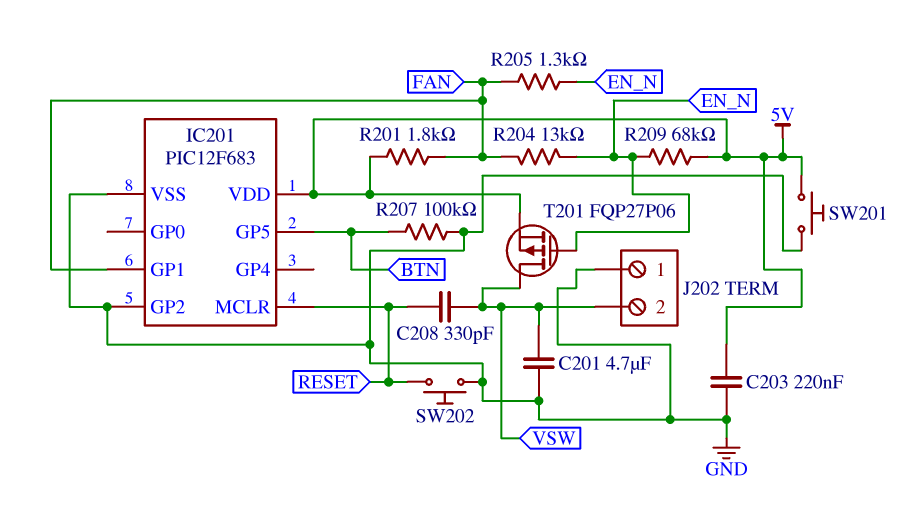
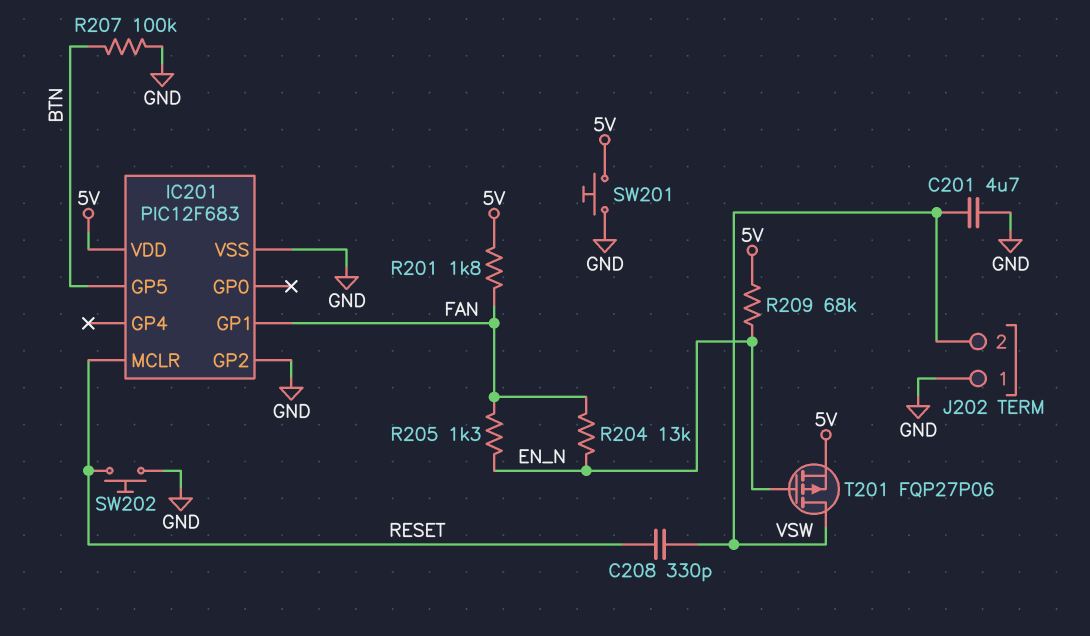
C203: 220nF (5V, GND) -> none

